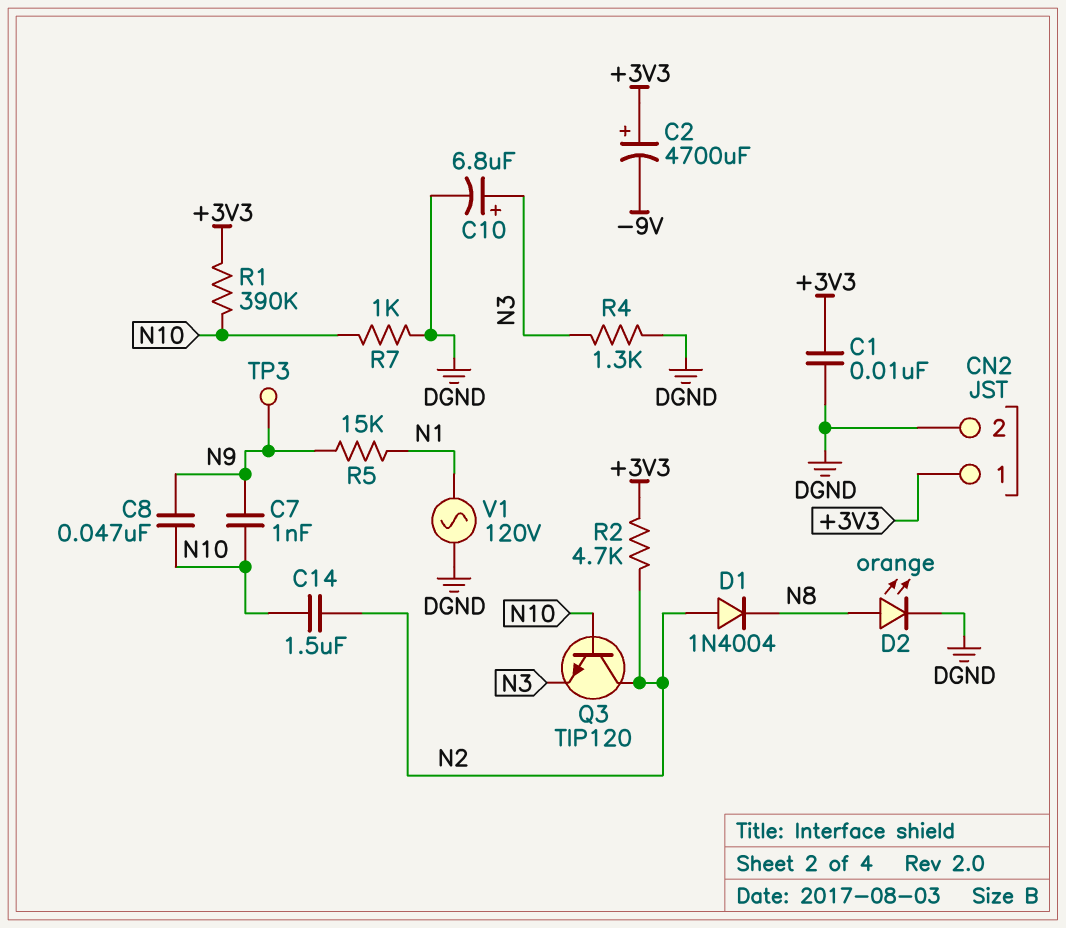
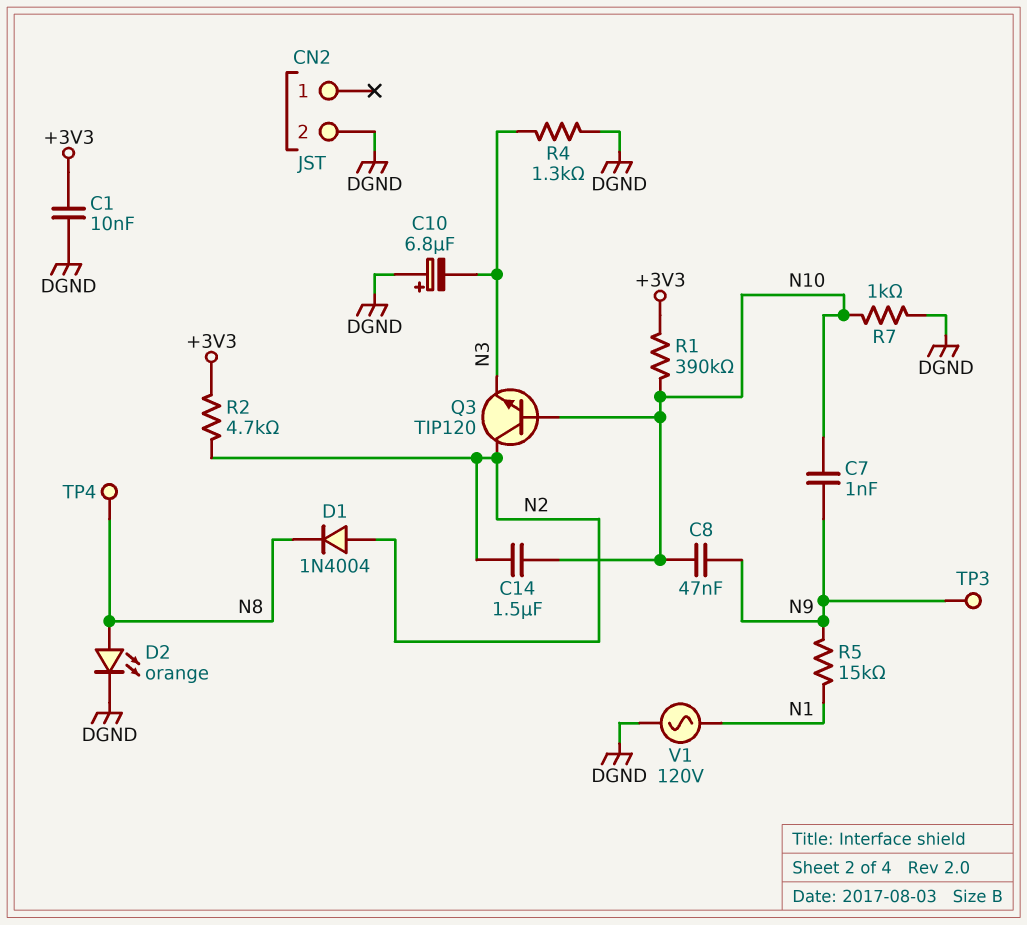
C2: 4700uF (plus +3V3, minus -9V) -> none
C10: 6.8uF (plus N3, minus DGND) -> 6.8uF (plus DGND, minus N3)
CN2 pin 1: +3V3 -> none
TP4: none -> test point (N8)

